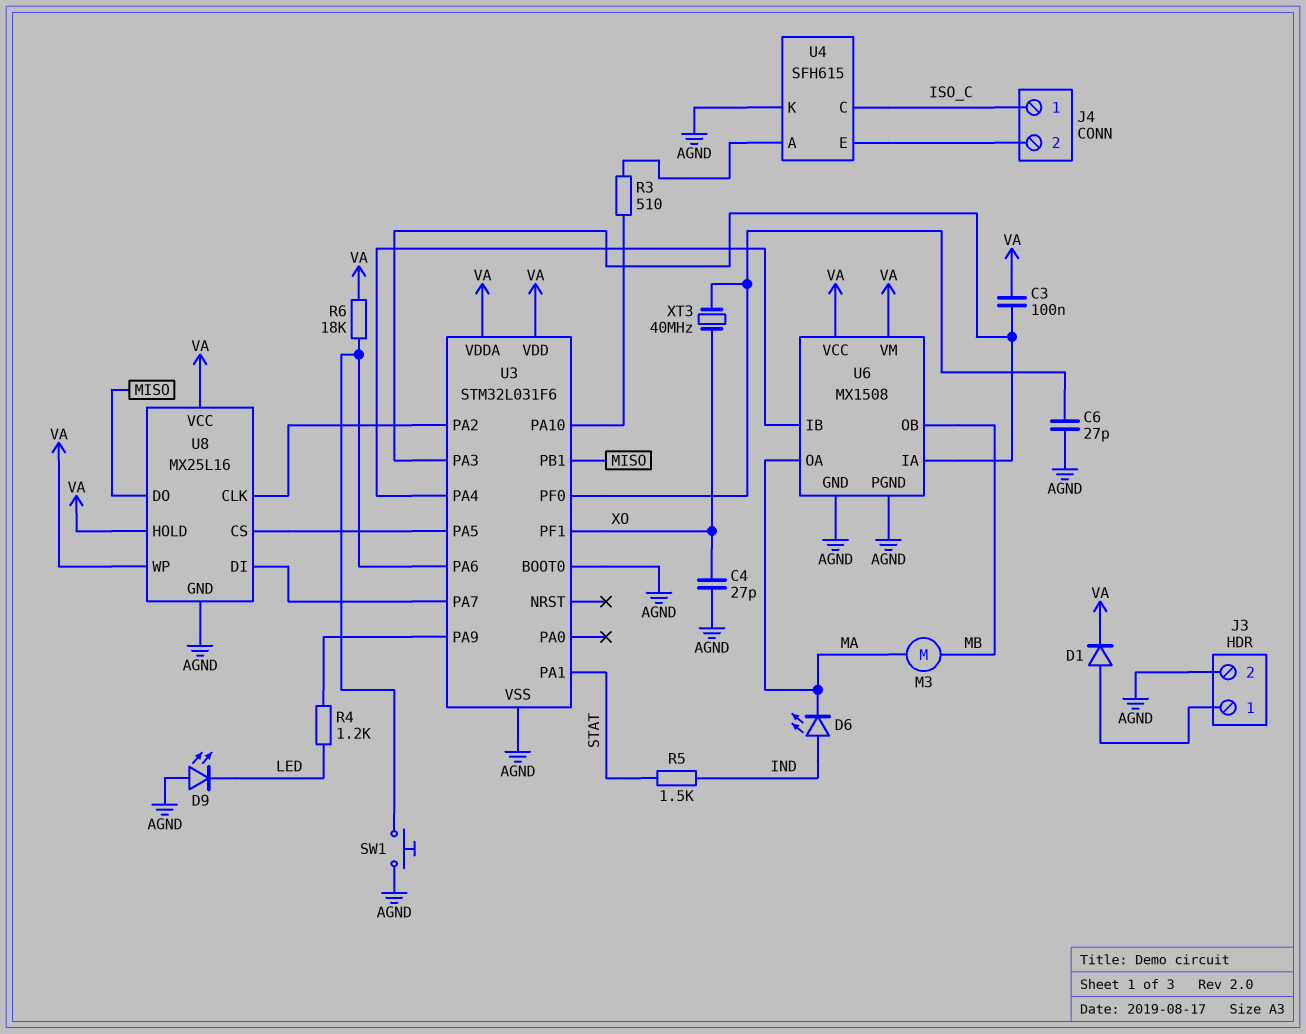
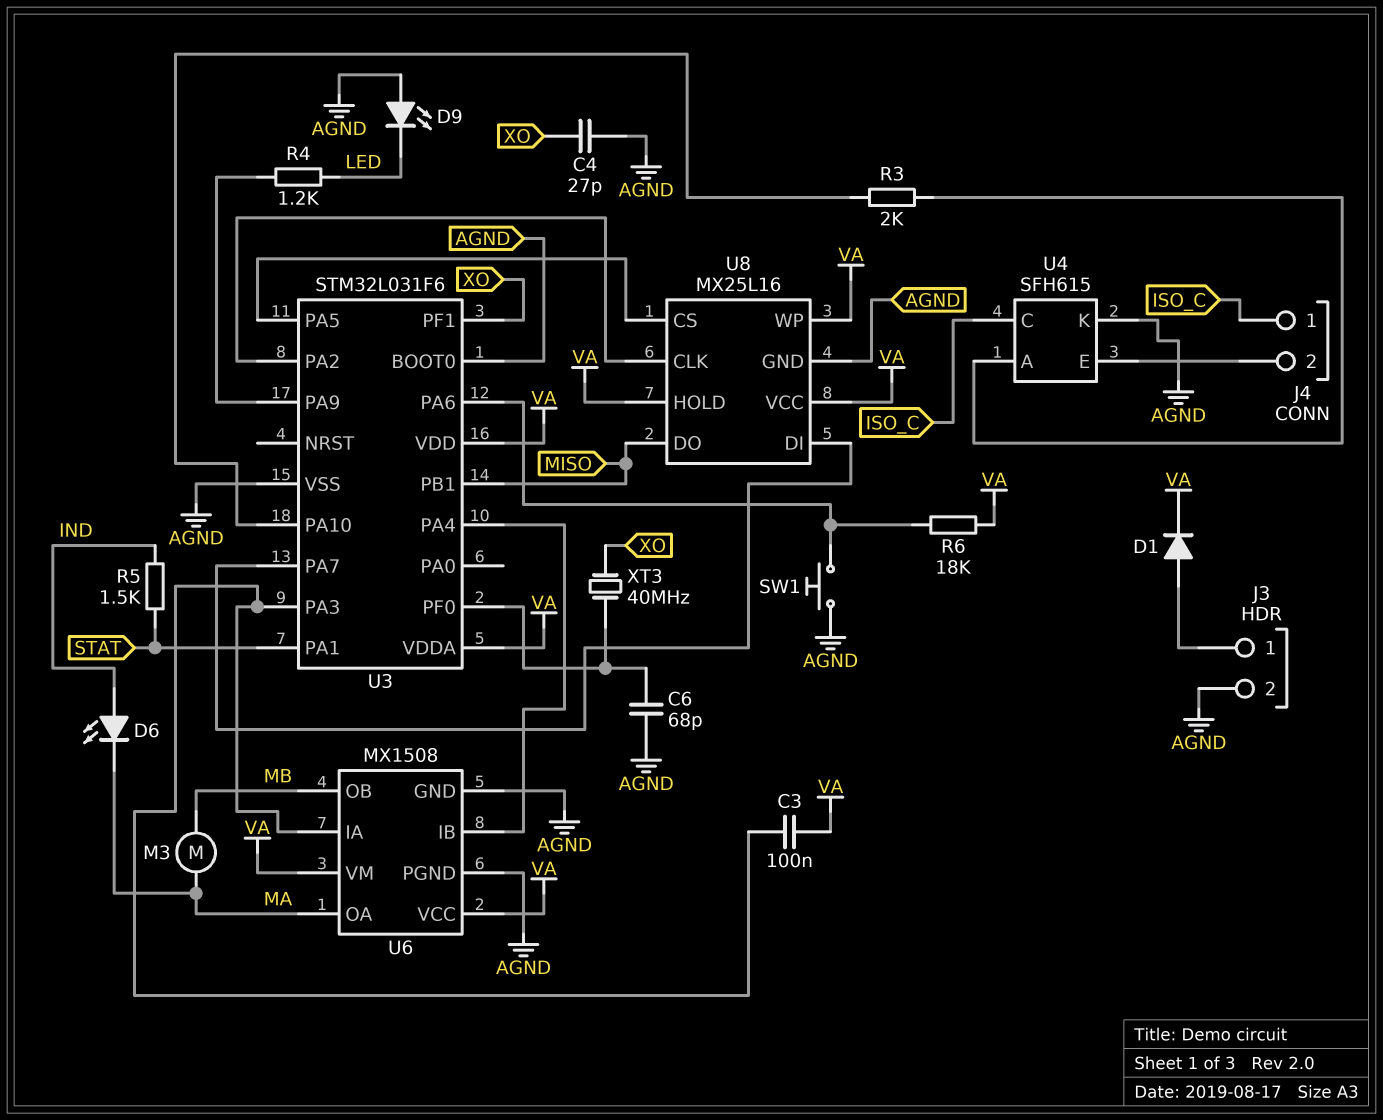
C6: 27pF (AGND, U3/PF0) -> 68pF (AGND, U3/PF0)
R3: 510 (U3/PA10, U4/A) -> 2k (U3/PA10, U4/A)

